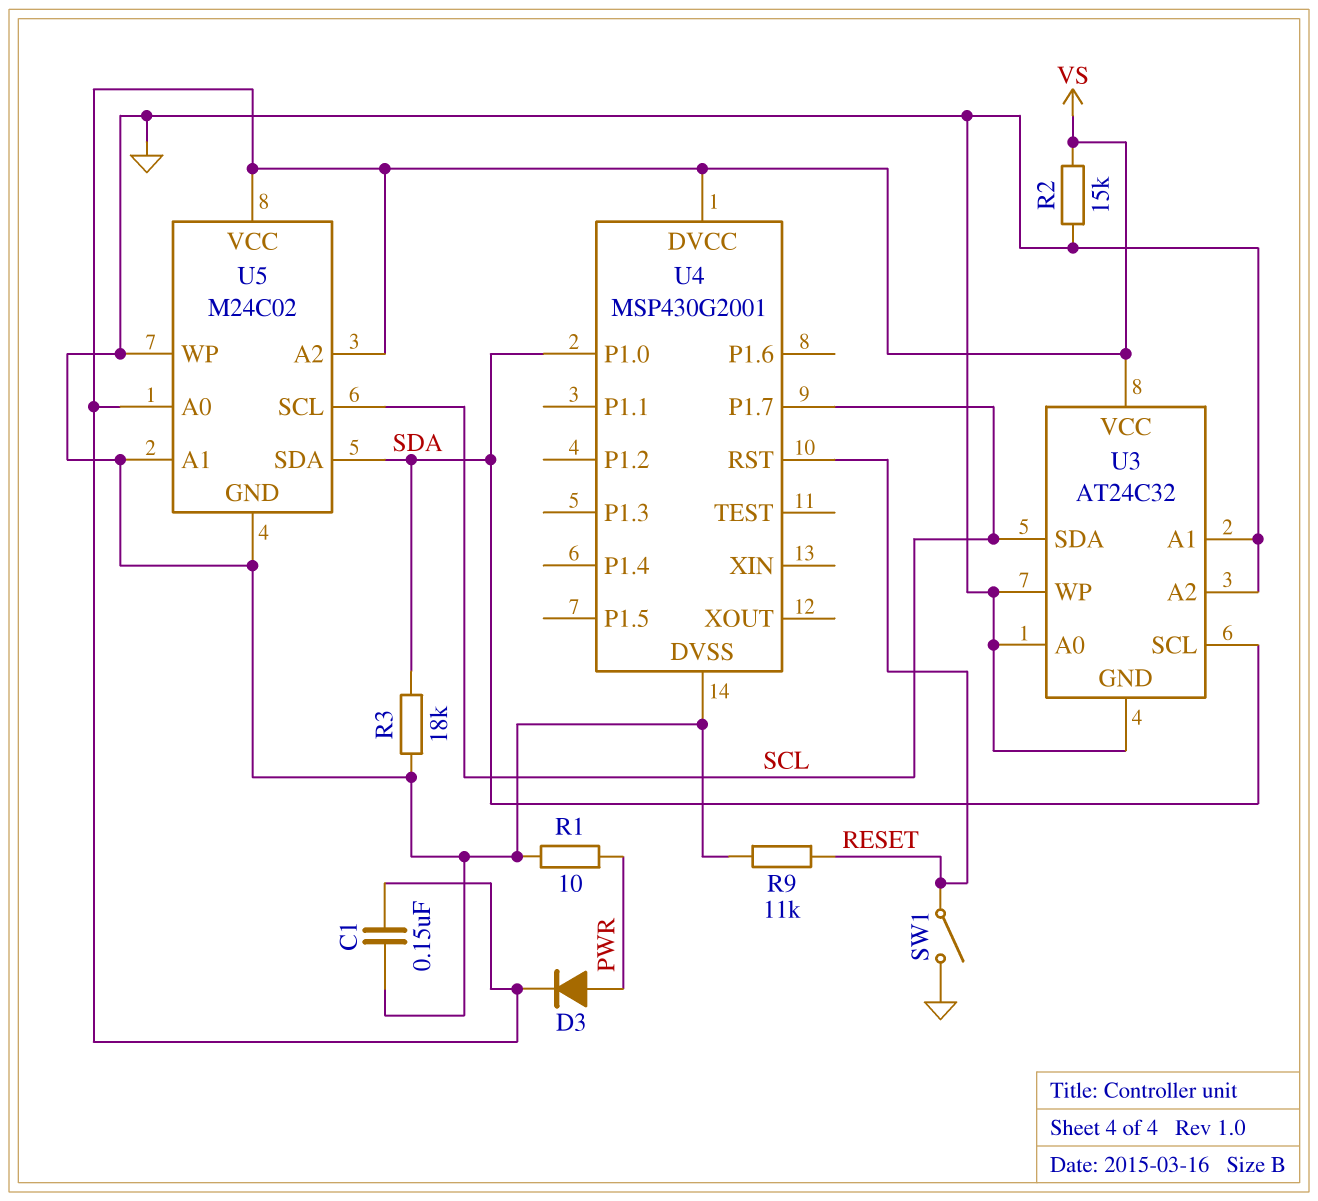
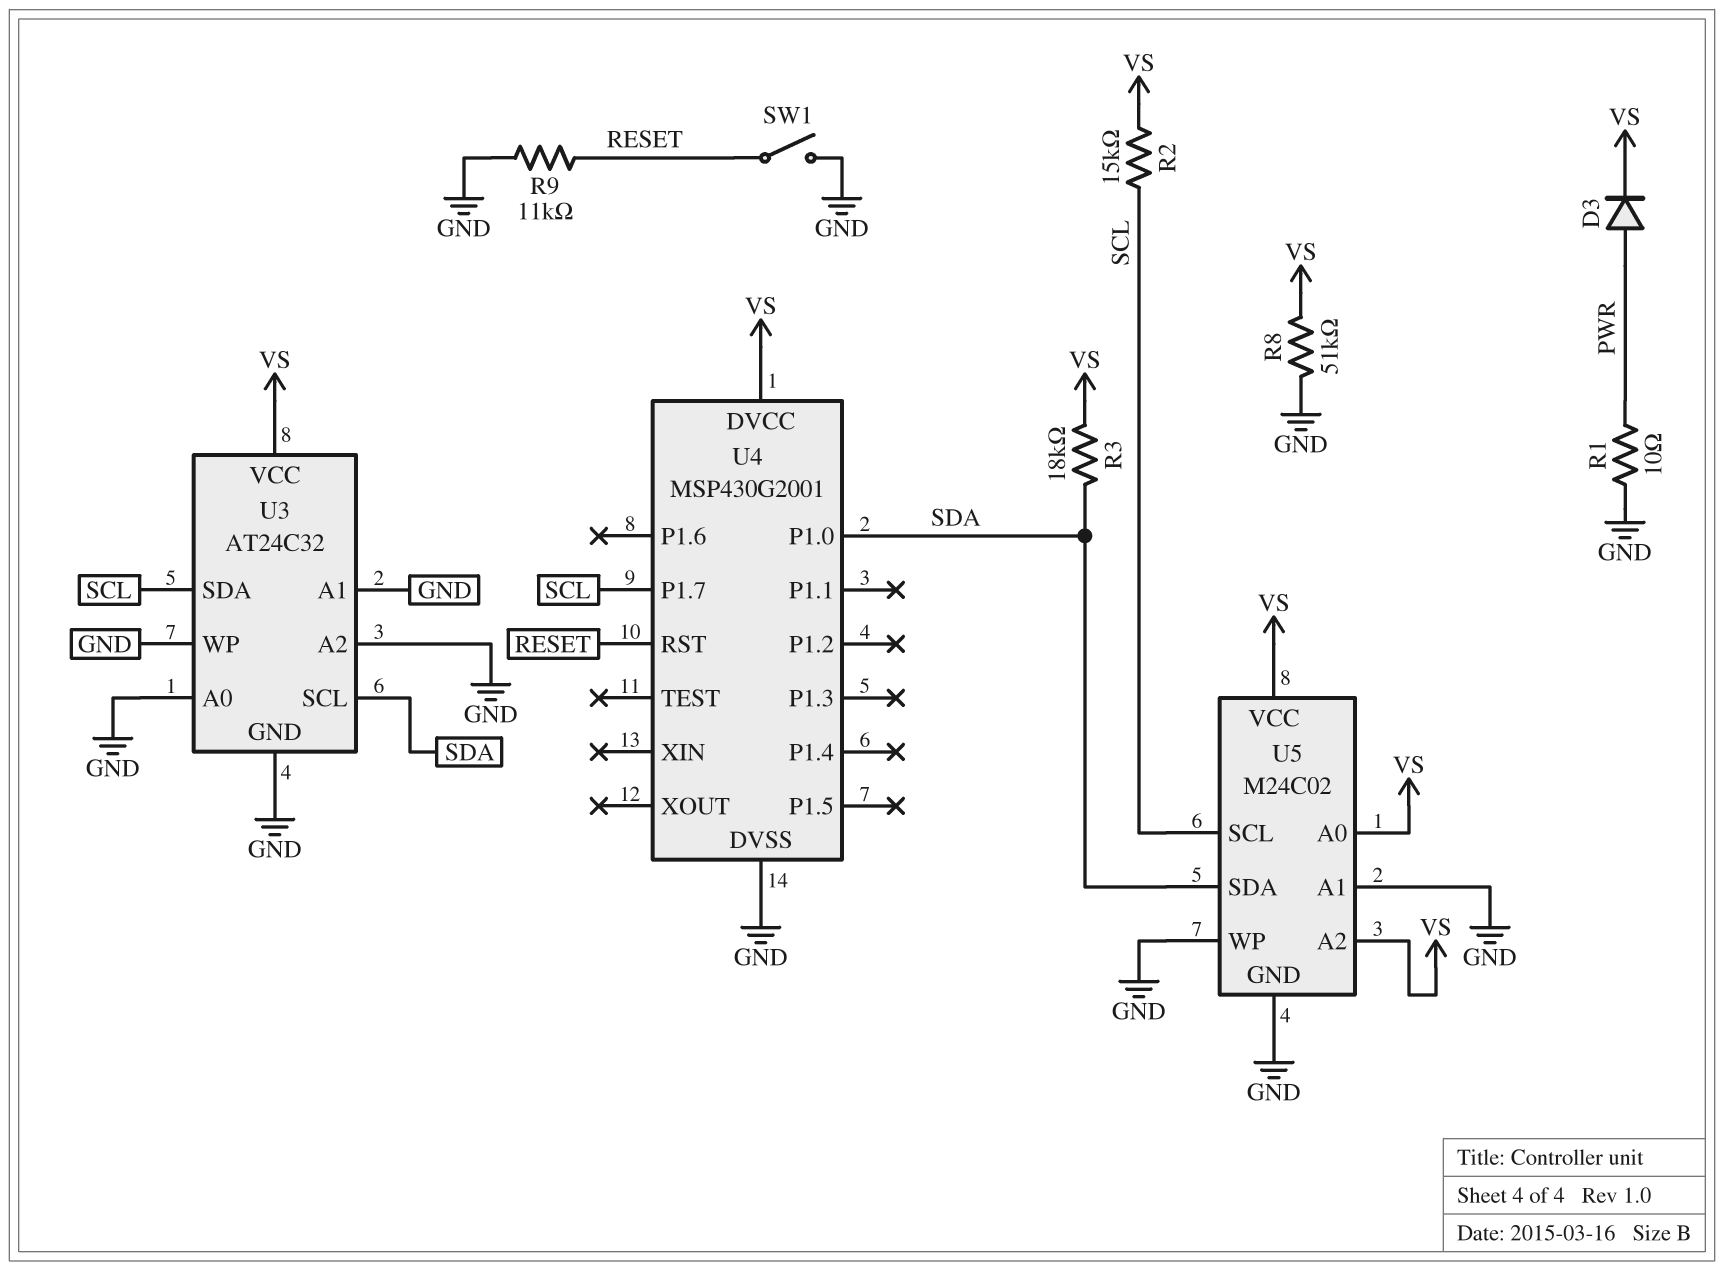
C1: 150nF (GND, VS) -> none
R2: 15k (GND, VS) -> 15k (SCL, VS)
R3: 18k (GND, SDA) -> 18k (SDA, VS)
R8: none -> 51k (GND, VS)

